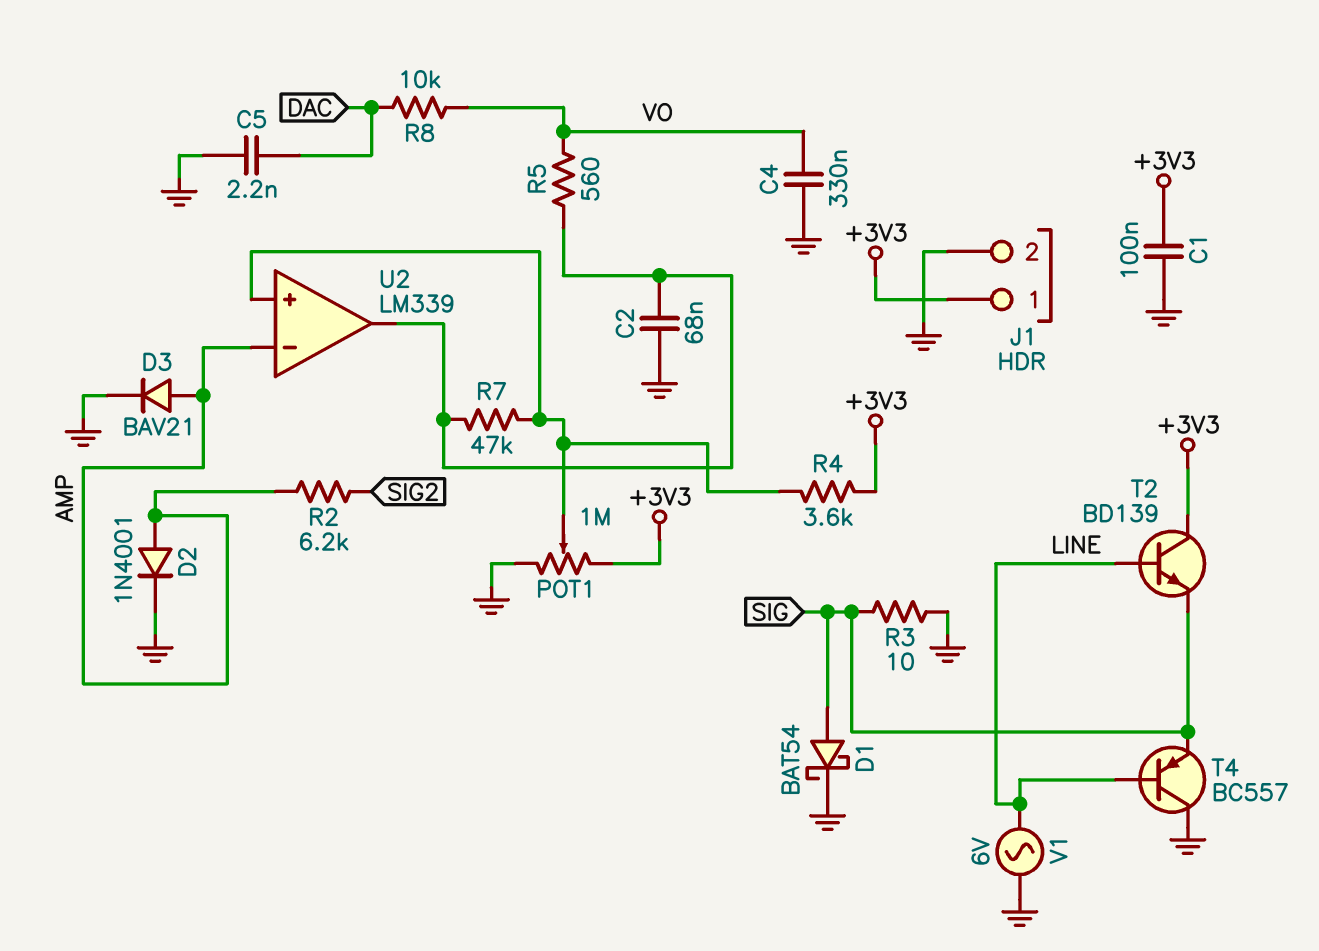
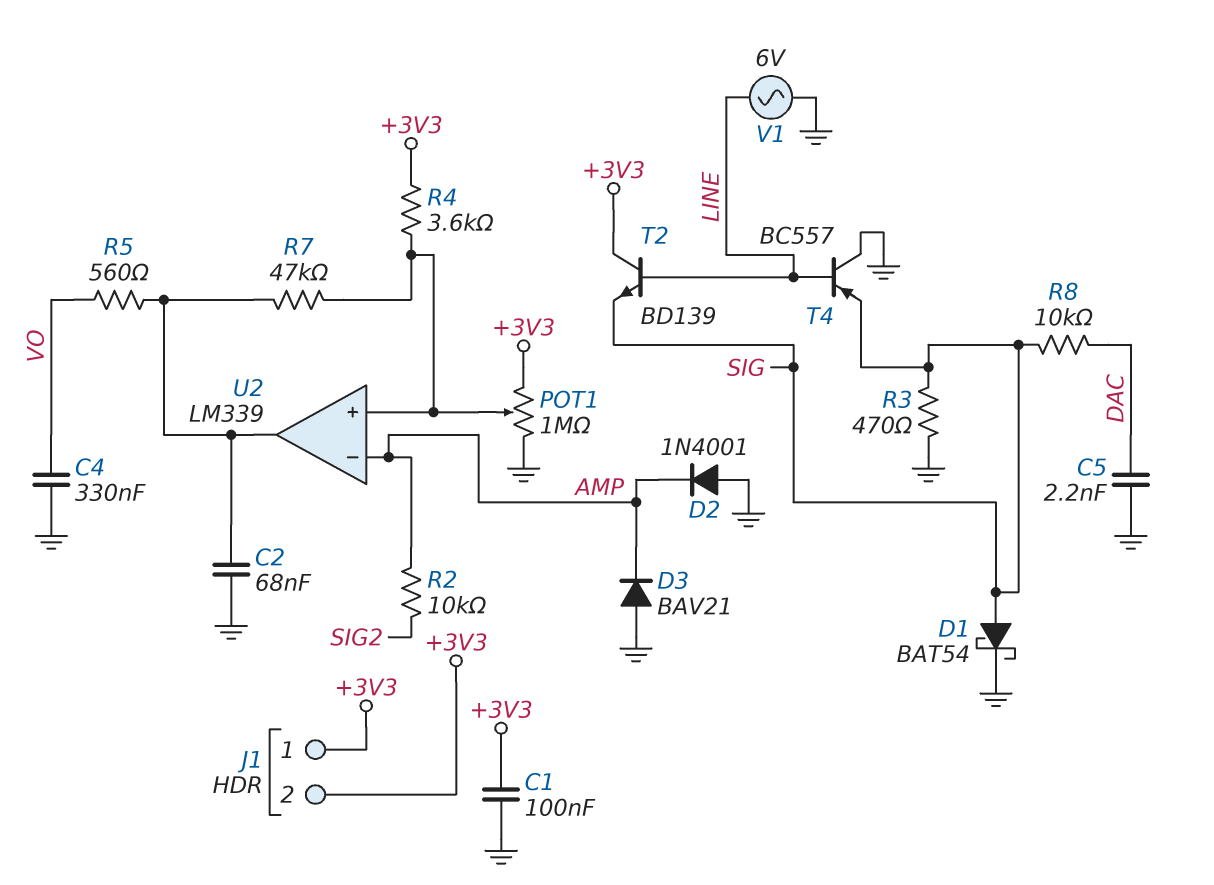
D2: diode 1N4001 (A AMP, K GND) -> diode 1N4001 (A GND, K AMP)
D3: diode BAV21 (A AMP, K GND) -> diode BAV21 (A GND, K AMP)
J1 pin 2: GND -> +3V3
R2: 6.2k (AMP, SIG2) -> 10k (AMP, SIG2)
R3: 10 (GND, SIG) -> 470 (GND, SIG)
R8: 10k (DAC, VO) -> 10k (DAC, SIG)

